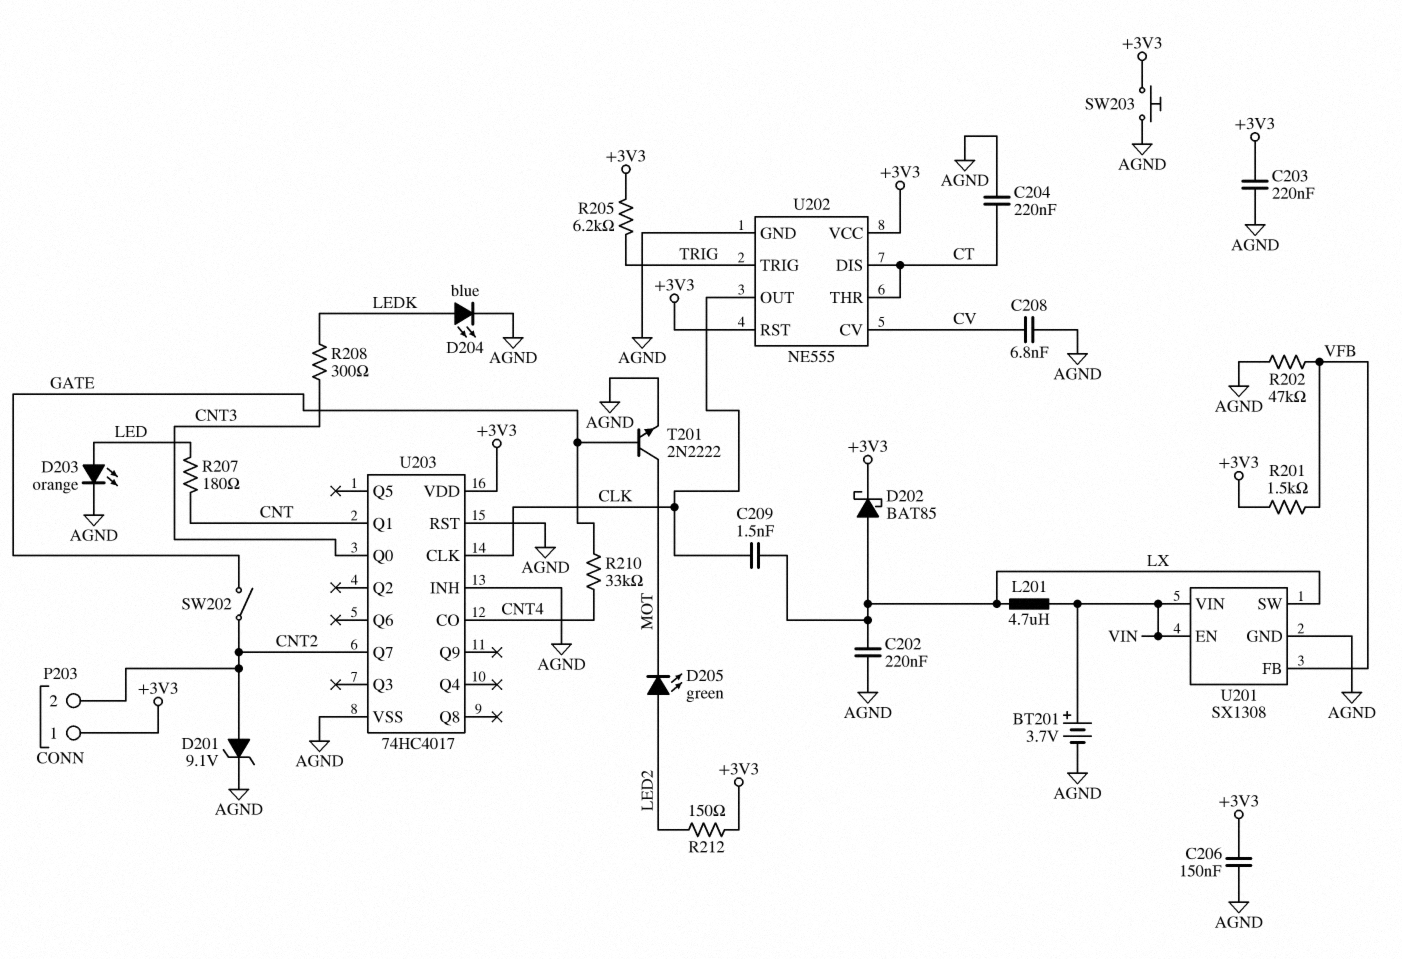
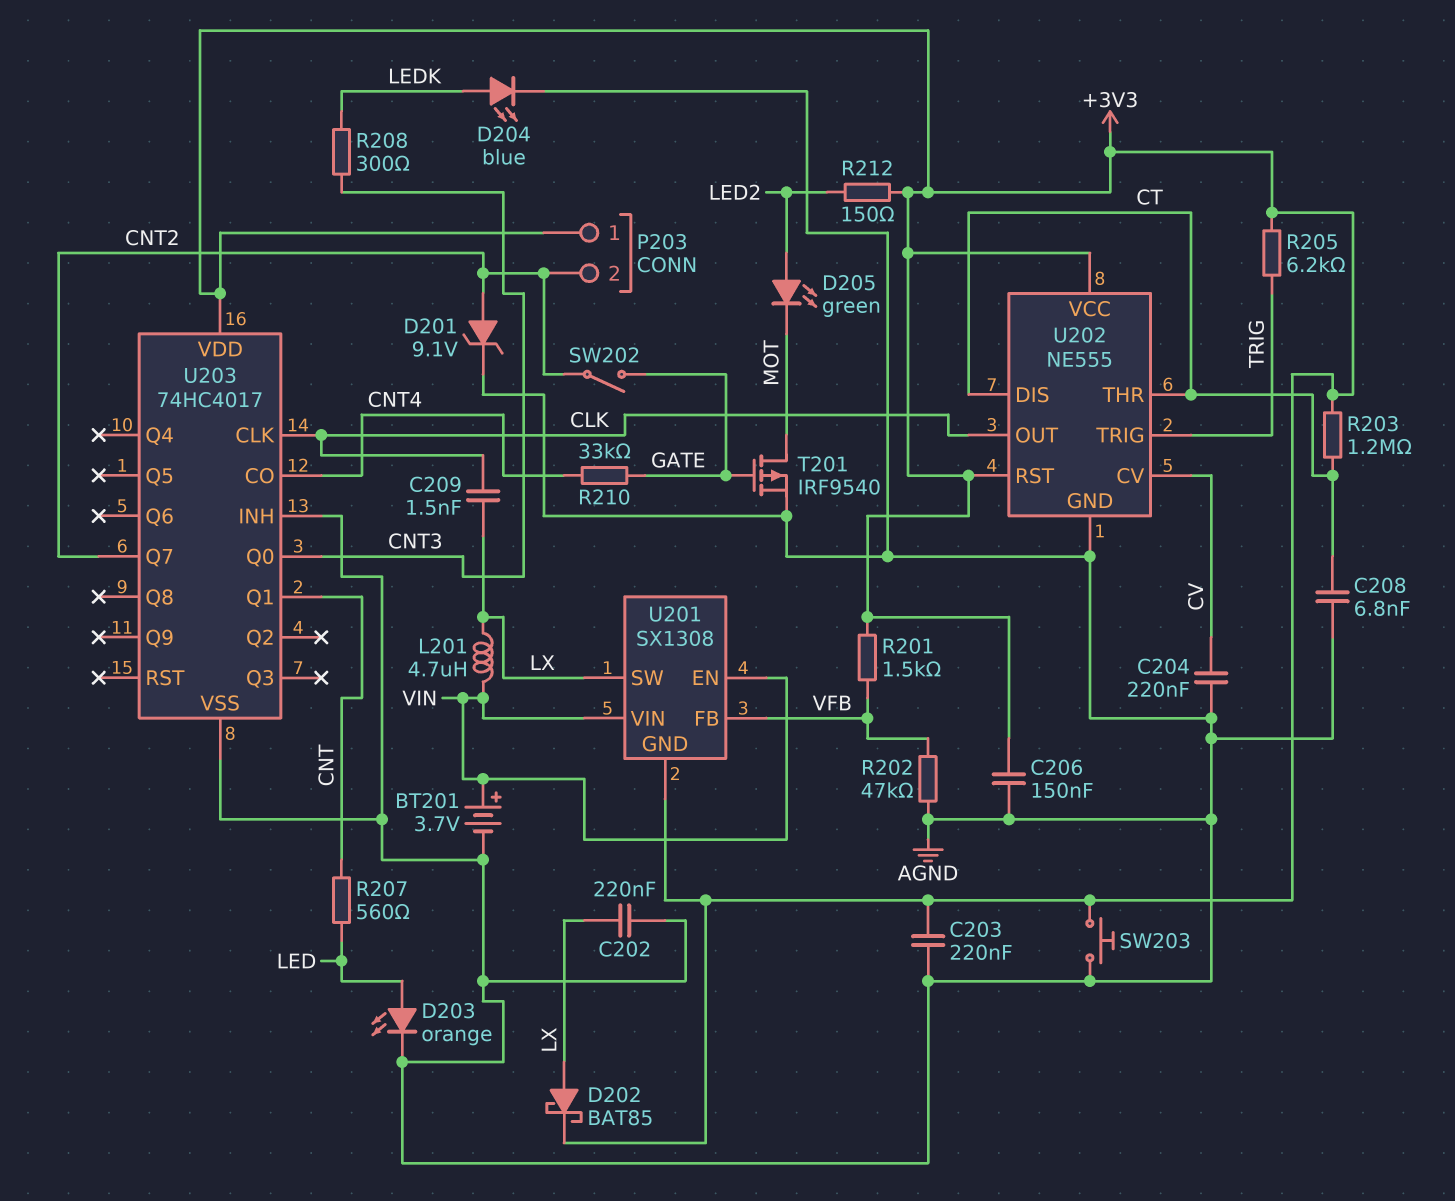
C204: 220nF (AGND, CT) -> 220nF (AGND, CV)
C208: 6.8nF (AGND, CV) -> 6.8nF (AGND, CT)
R203: none -> 1.2M (+3V3, CT)
R207: 180 (CNT, LED) -> 560 (CNT, LED)
T201: NPN 2N2222 (B GATE, C MOT, E AGND) -> PMOS IRF9540 (G GATE, D MOT, S AGND)
U201 pin GND: AGND -> +3V3
U203 pin RST: AGND -> none

